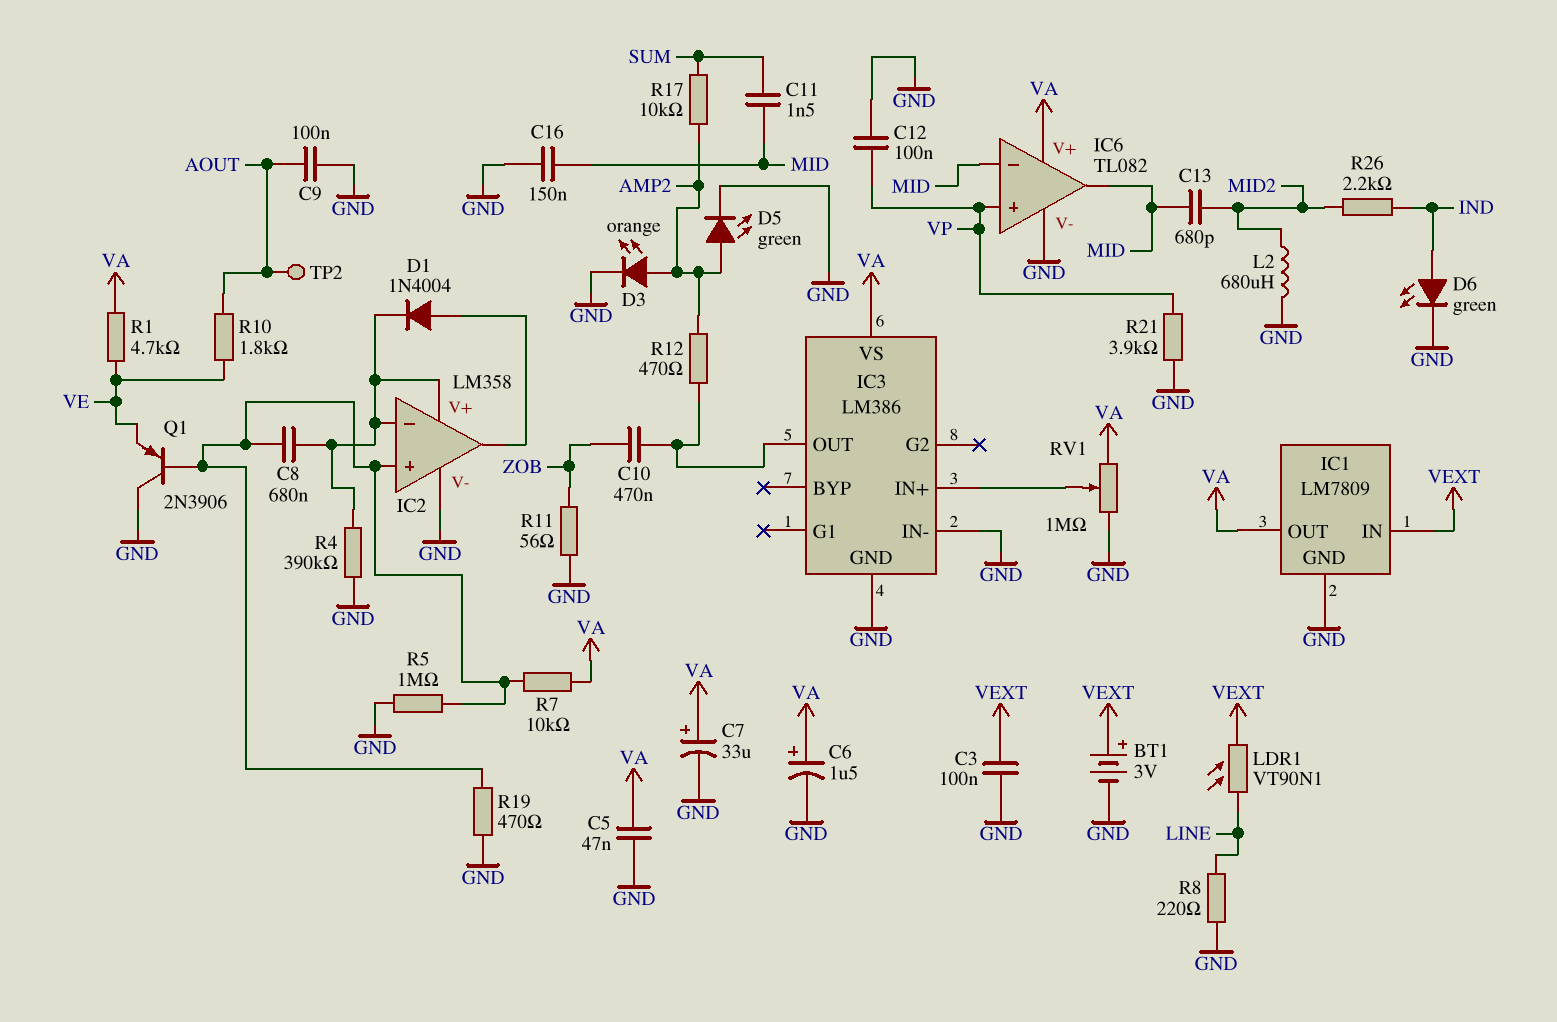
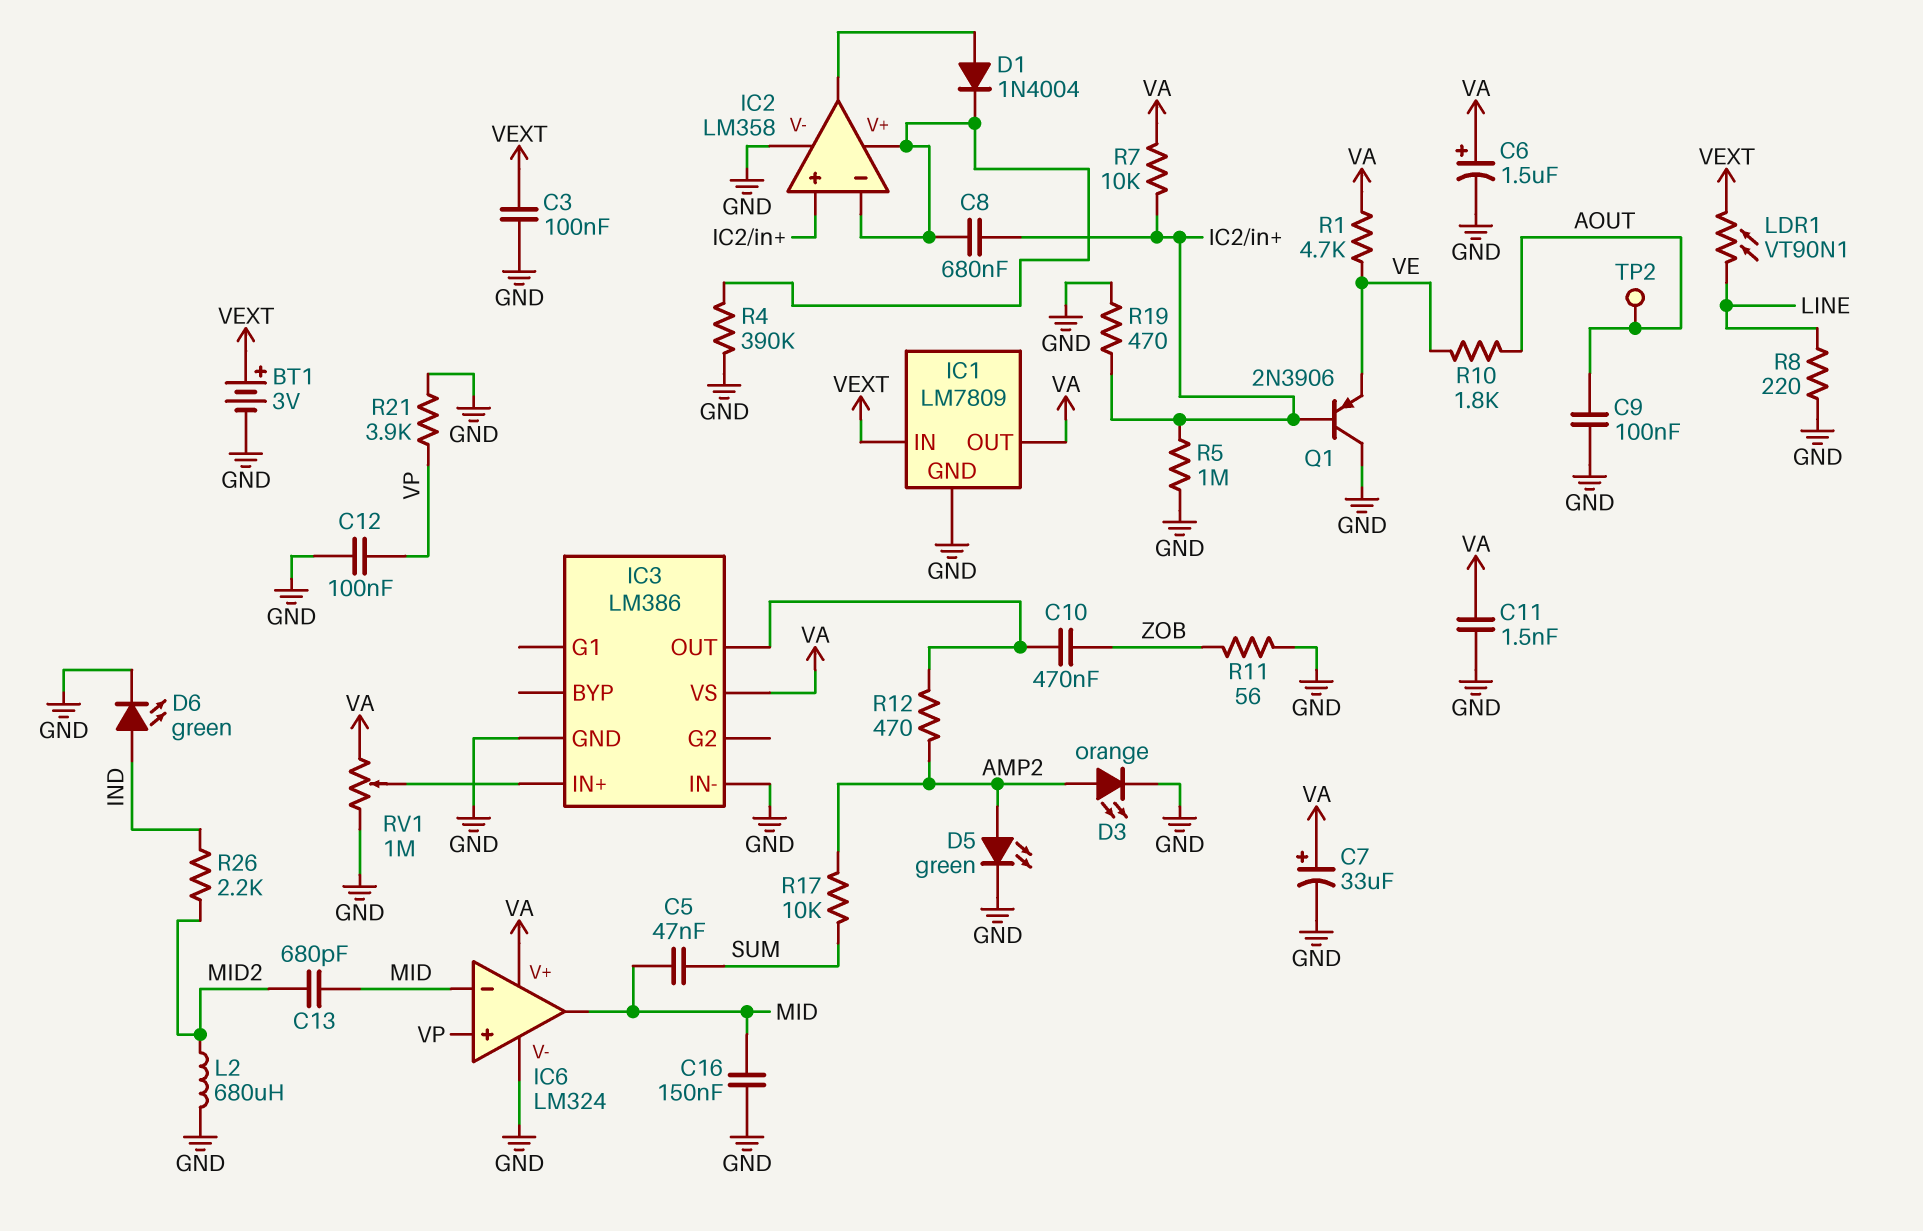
C5: 47nF (GND, VA) -> 47nF (MID, SUM)
C11: 1.5nF (MID, SUM) -> 1.5nF (GND, VA)
IC6: TL082 -> LM324

